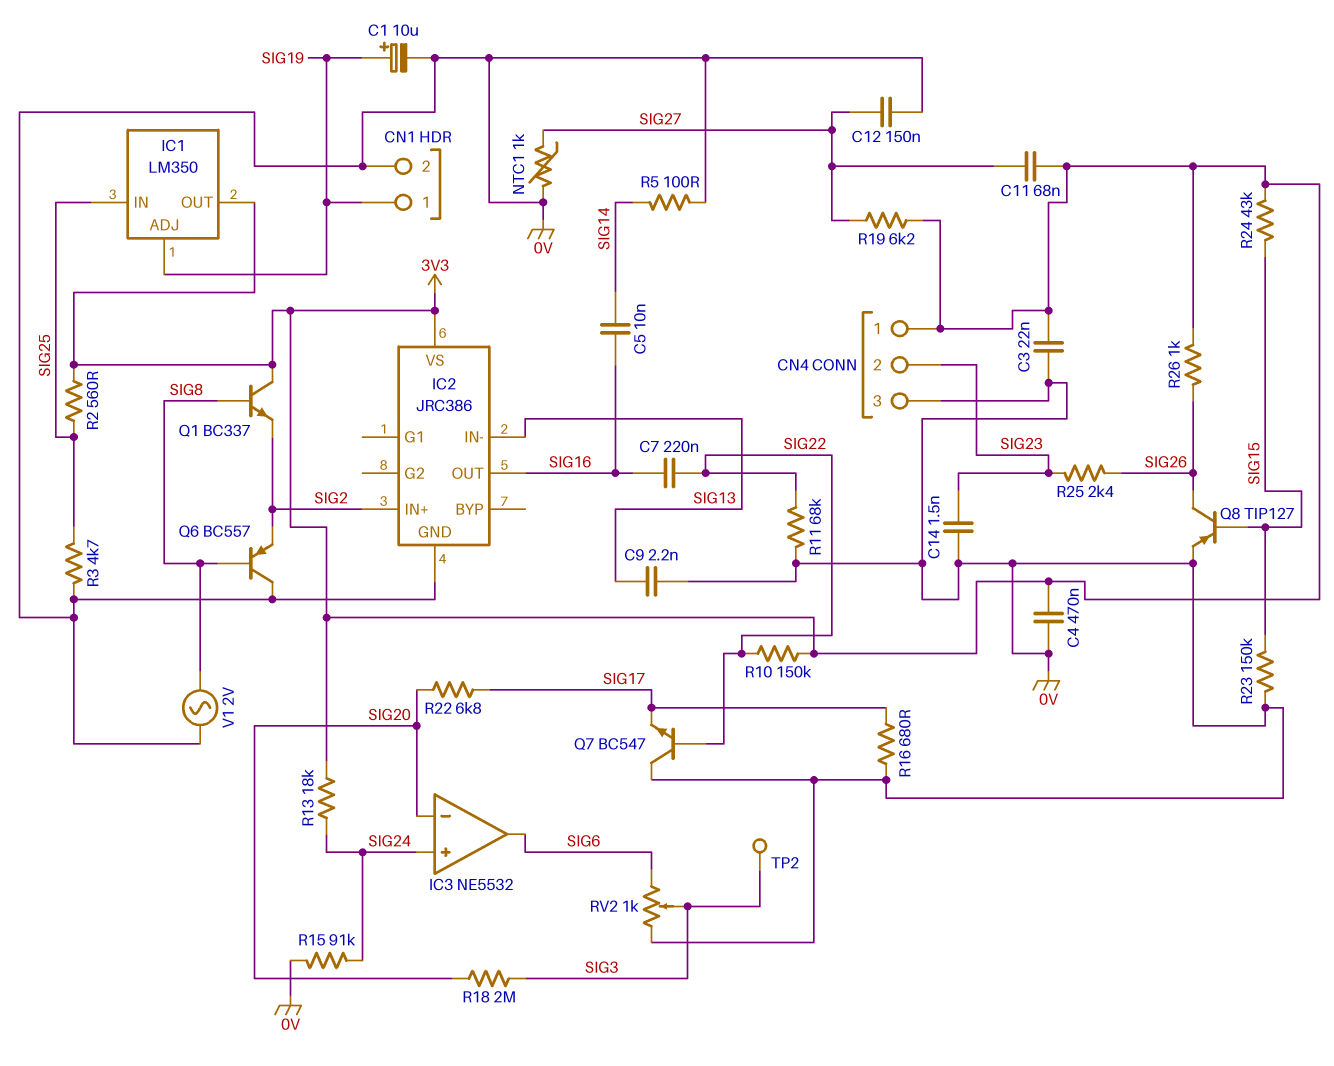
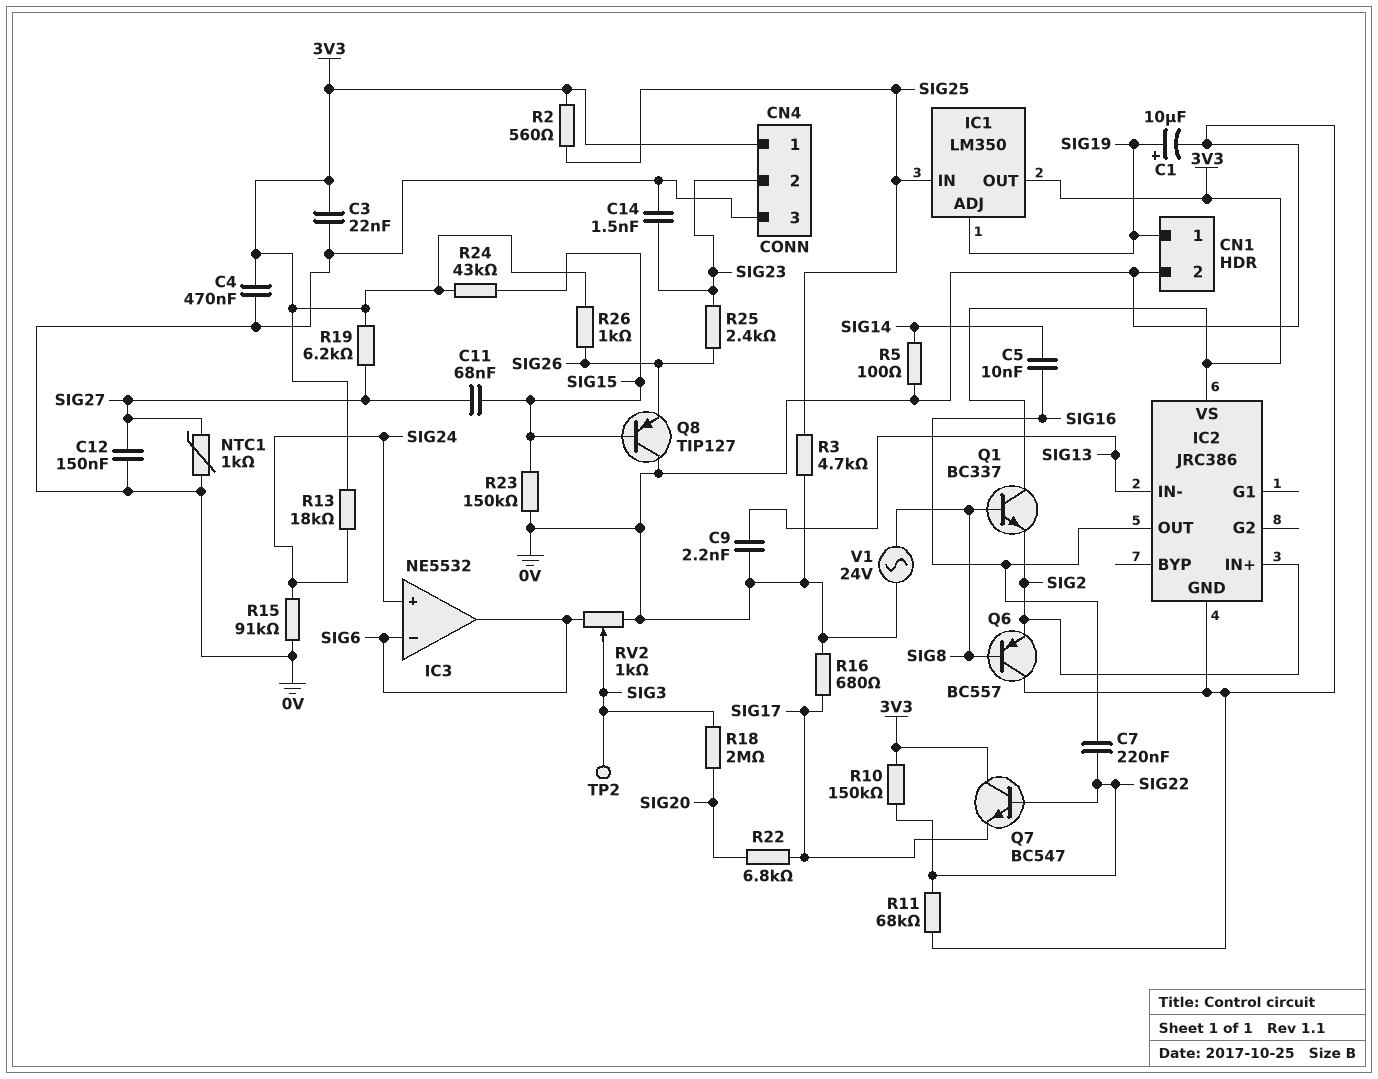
C11: 68nF (3V3, SIG27) -> 68nF (SIG15, SIG27)
IC3 pin in-: SIG20 -> SIG6
Q7: NPN BC547 (B SIG22, C 0V, E SIG17) -> NPN BC547 (B SIG22, C 3V3, E SIG17)
Q8: PNP TIP127 (B SIG15, C SIG26, E 0V) -> PNP TIP127 (B SIG15, C 0V, E SIG26)
V1: AC 2V (0V, SIG8) -> AC 24V (0V, SIG8)

